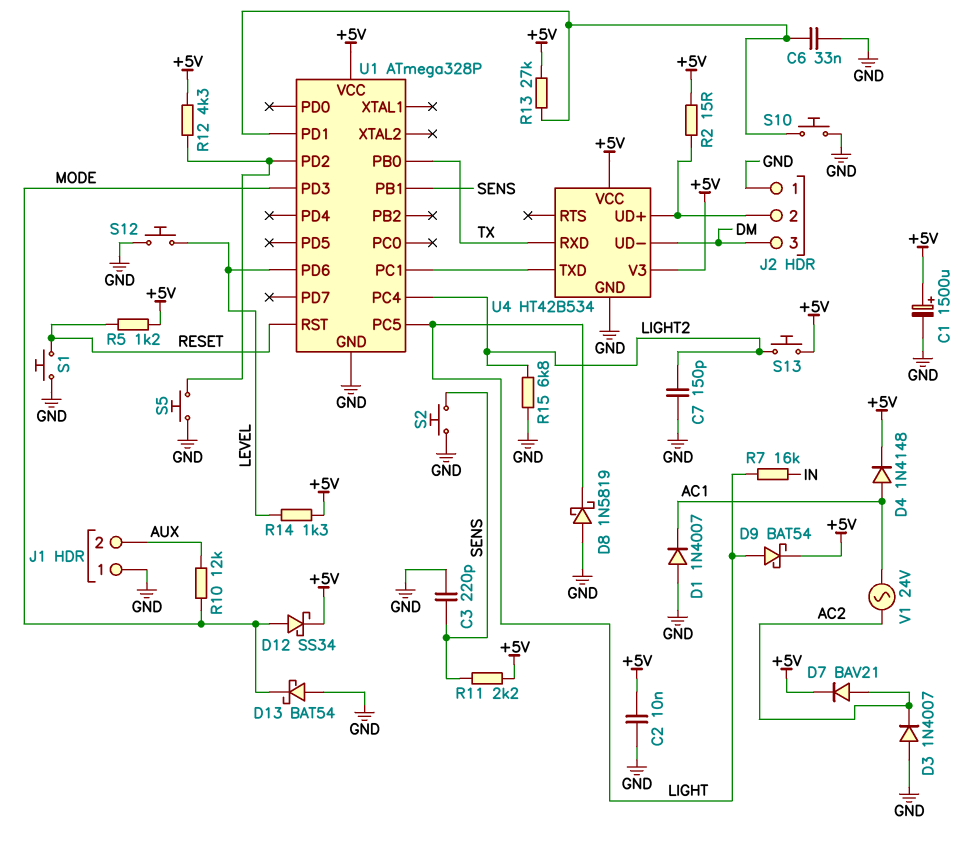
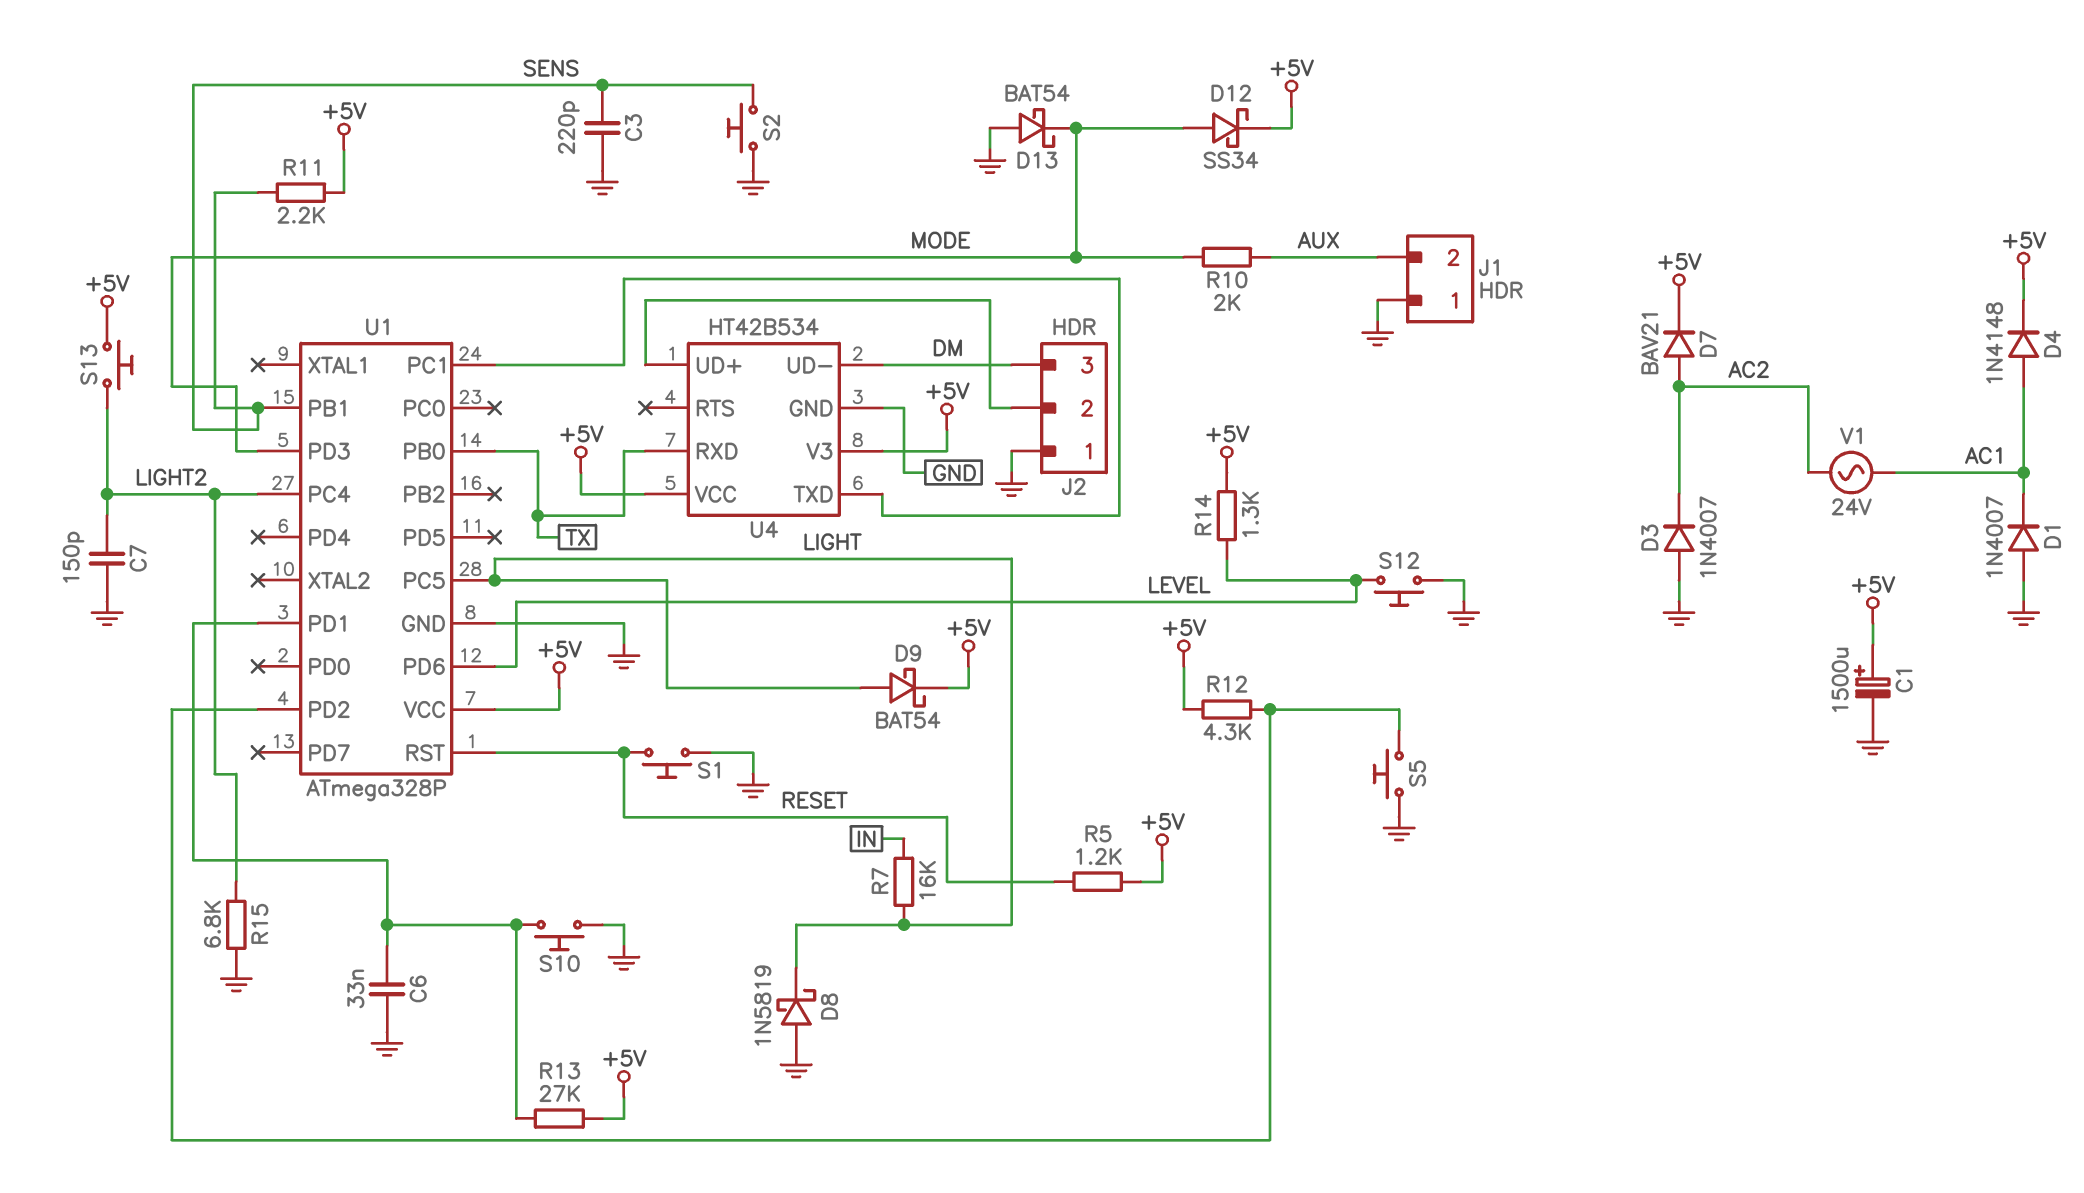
C2: 10nF (+5V, GND) -> none
R2: 15 (+5V, J2/2) -> none
R10: 12k (AUX, MODE) -> 2k (AUX, MODE)

